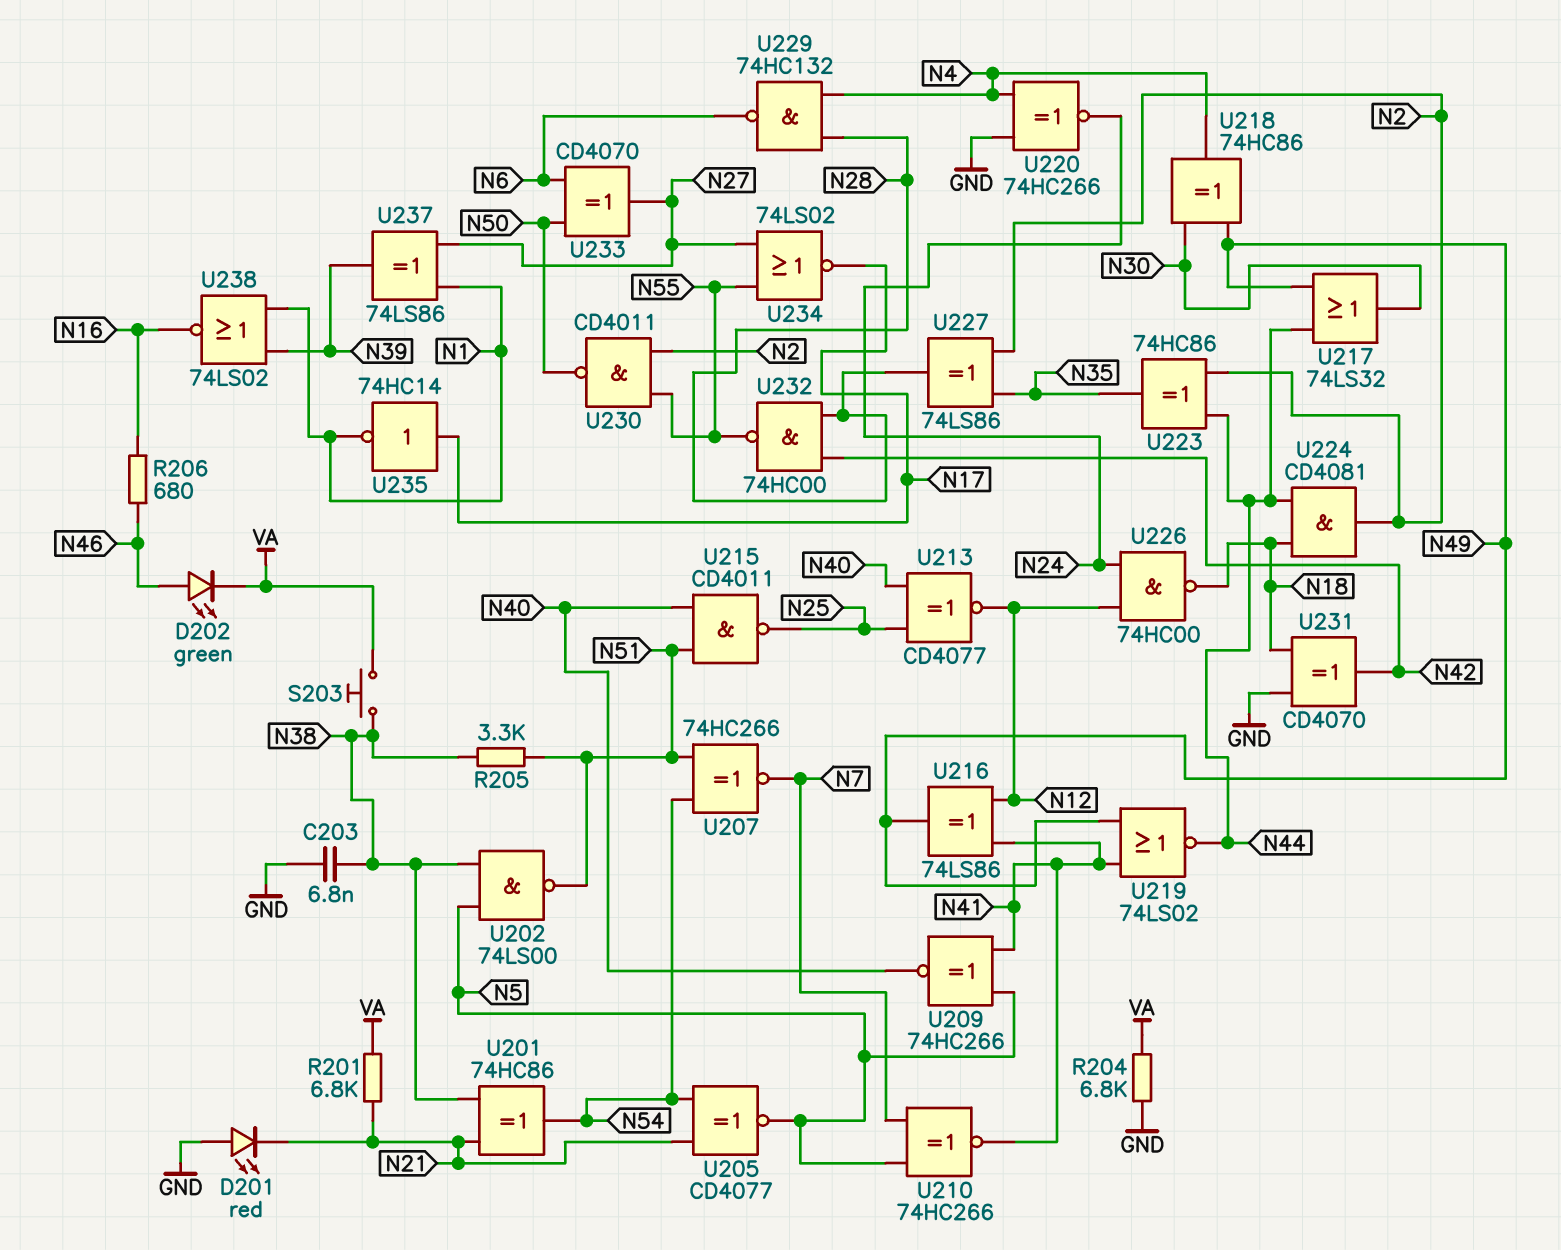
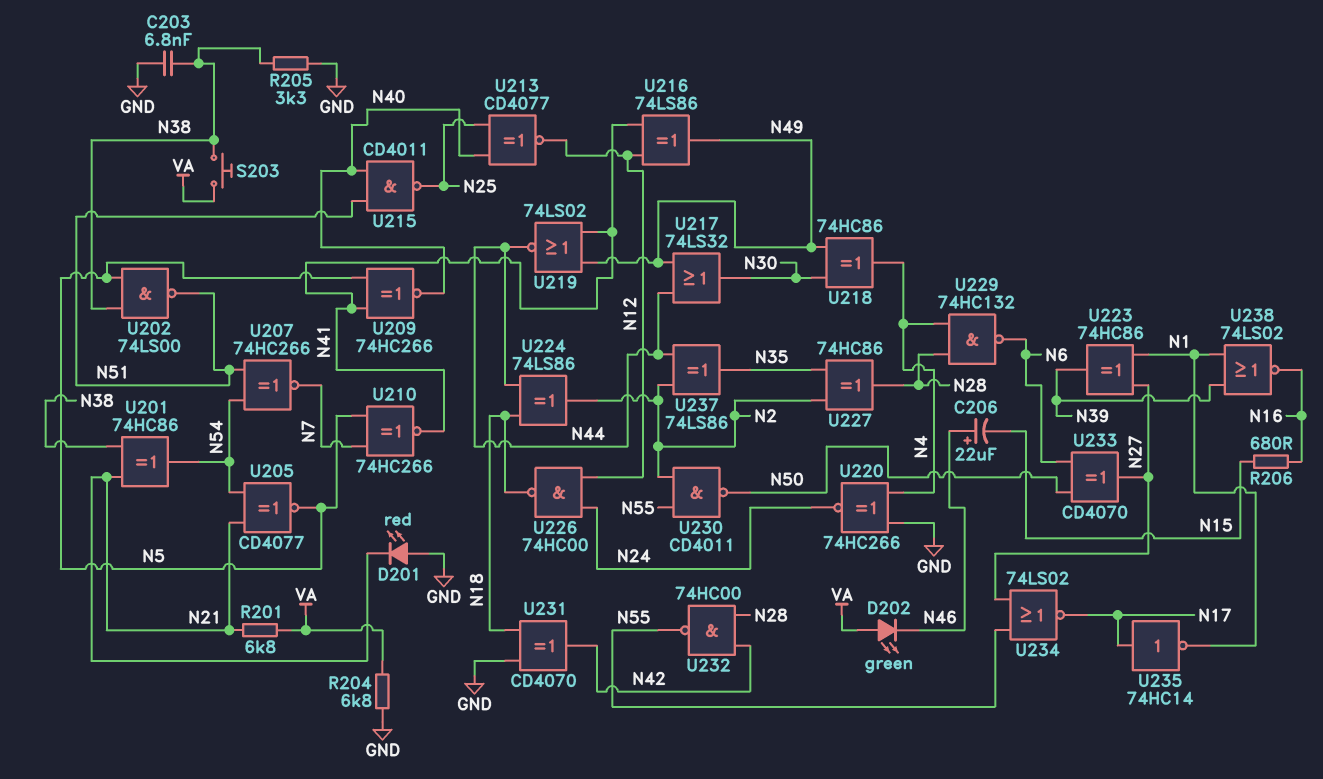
C206: none -> 22uF (plus N46, minus N15)
D202: LED green (A N46, K VA) -> LED green (A VA, K N46)
R205: 3.3k (N38, N51) -> 3.3k (GND, N38)
R206: 680 (N16, N46) -> 680 (N15, N16)
U223: XOR 74HC86 (in N2, in N44, out N35) -> XOR 74HC86 (in N1, in N27, out N39)
U224: AND CD4081 (in N18, in N44, out N2) -> XOR 74LS86 (in N18, in N44, out N2)
U227: XOR 74LS86 (in N2, in N35, out N28) -> XOR 74HC86 (in N2, in N35, out N28)
U237: XOR 74LS86 (in N1, in N27, out N39) -> XOR 74LS86 (in N2, in N44, out N35)

